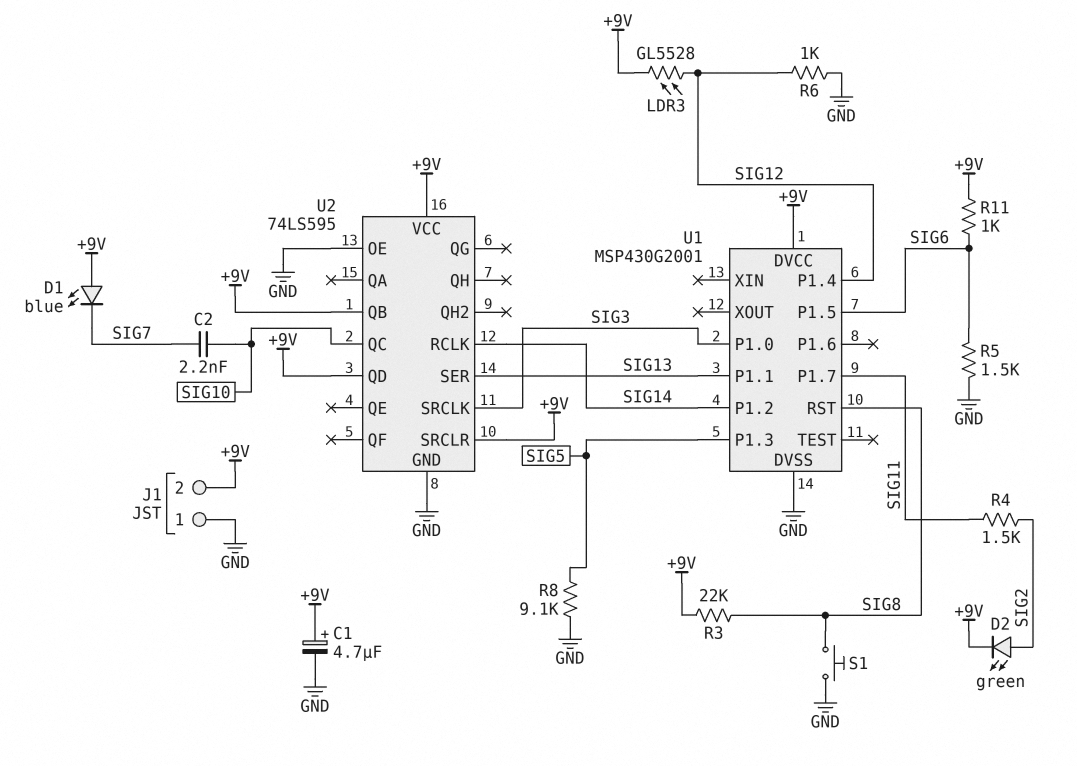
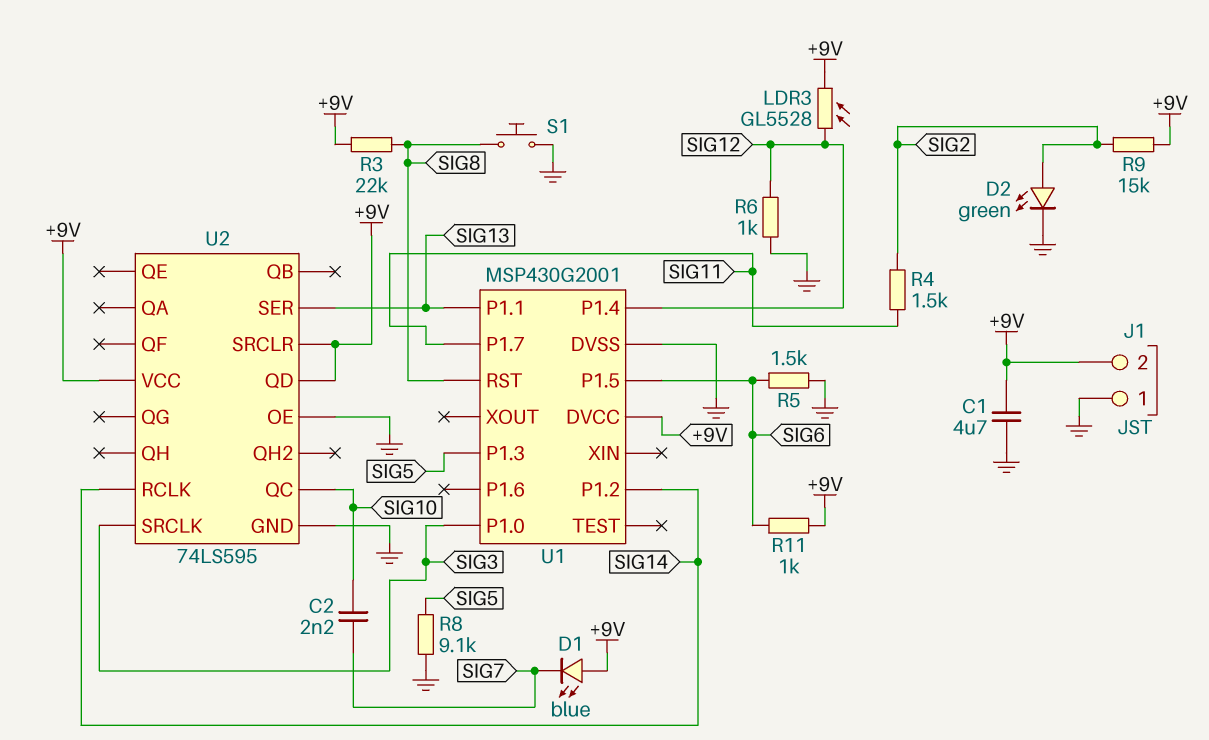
C1: 4.7uF (plus +9V, minus GND) -> 4.7uF (+9V, GND)
D2: LED green (A SIG2, K +9V) -> LED green (A SIG2, K GND)
R9: none -> 15k (+9V, SIG2)
U2 pin QB: +9V -> none

